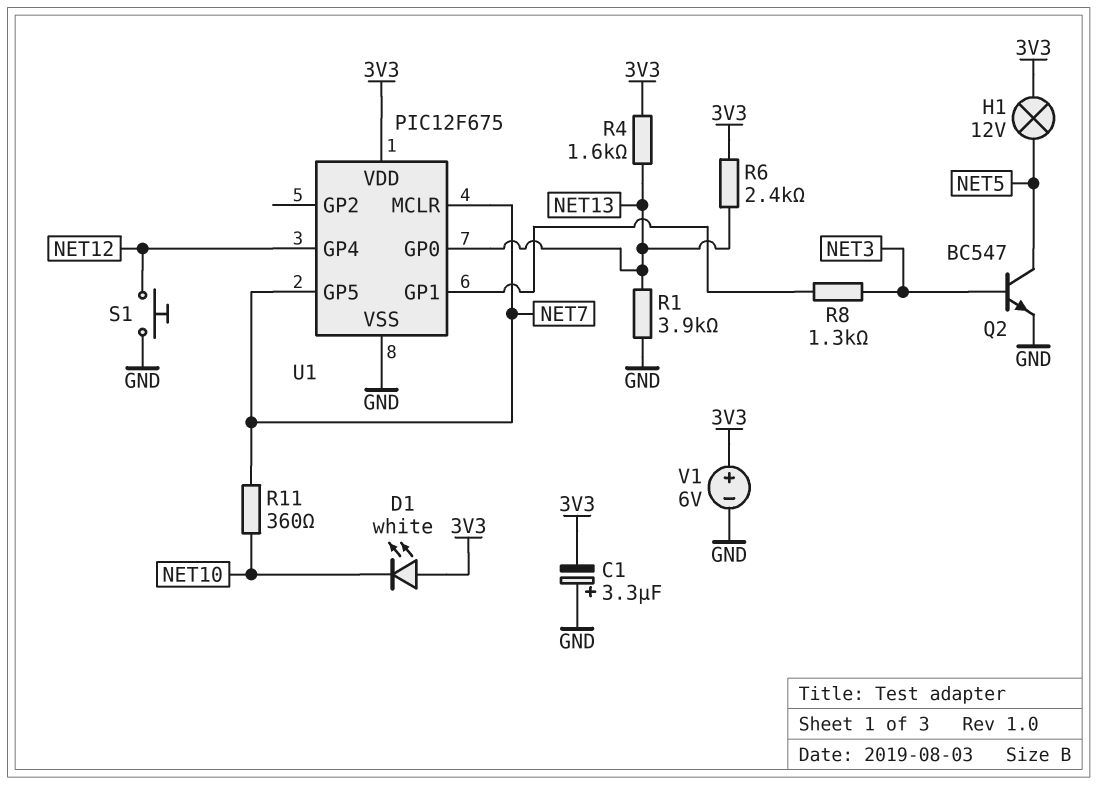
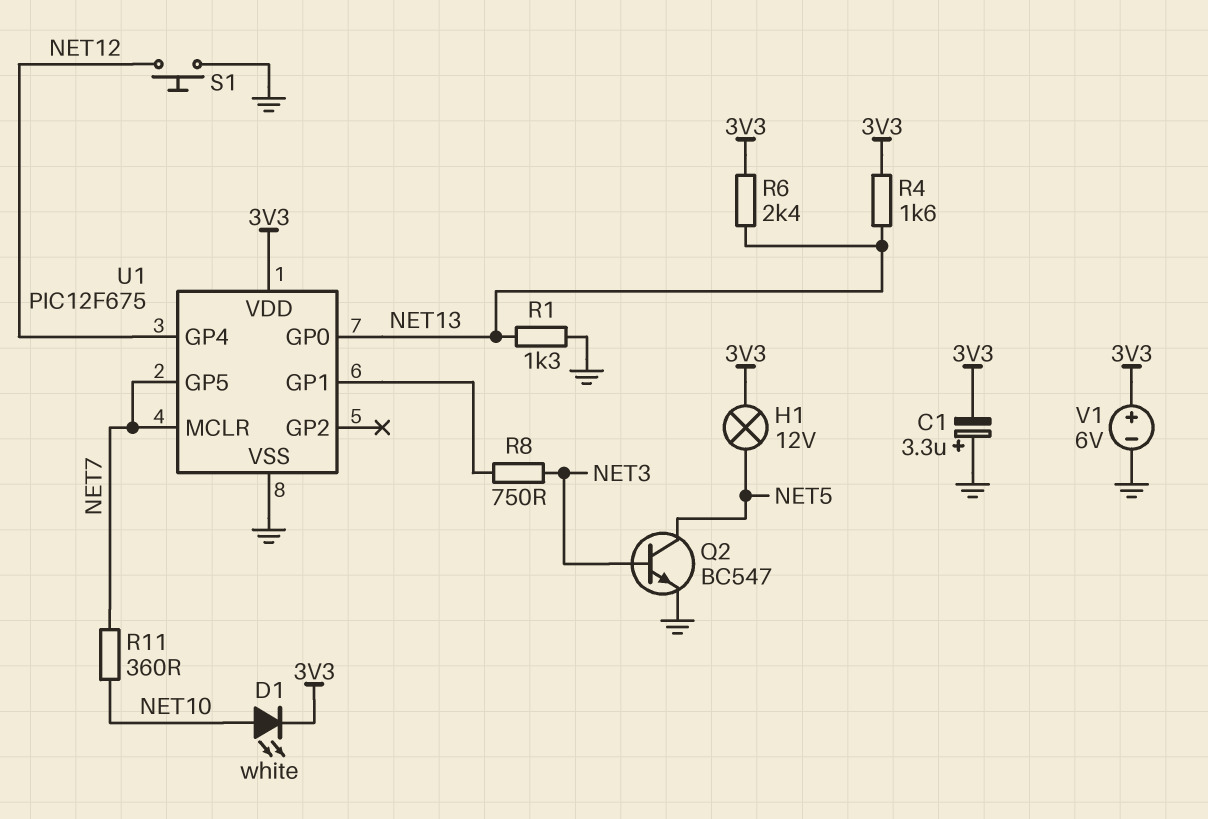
D1: LED white (A 3V3, K NET10) -> LED white (A NET10, K 3V3)
R1: 3.9k (GND, NET13) -> 1.3k (GND, NET13)
R8: 1.3k (NET3, U1/GP1) -> 750 (NET3, U1/GP1)

